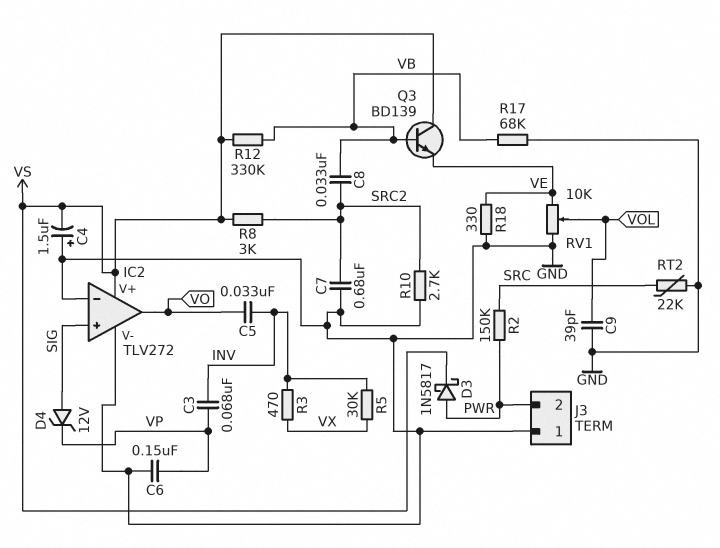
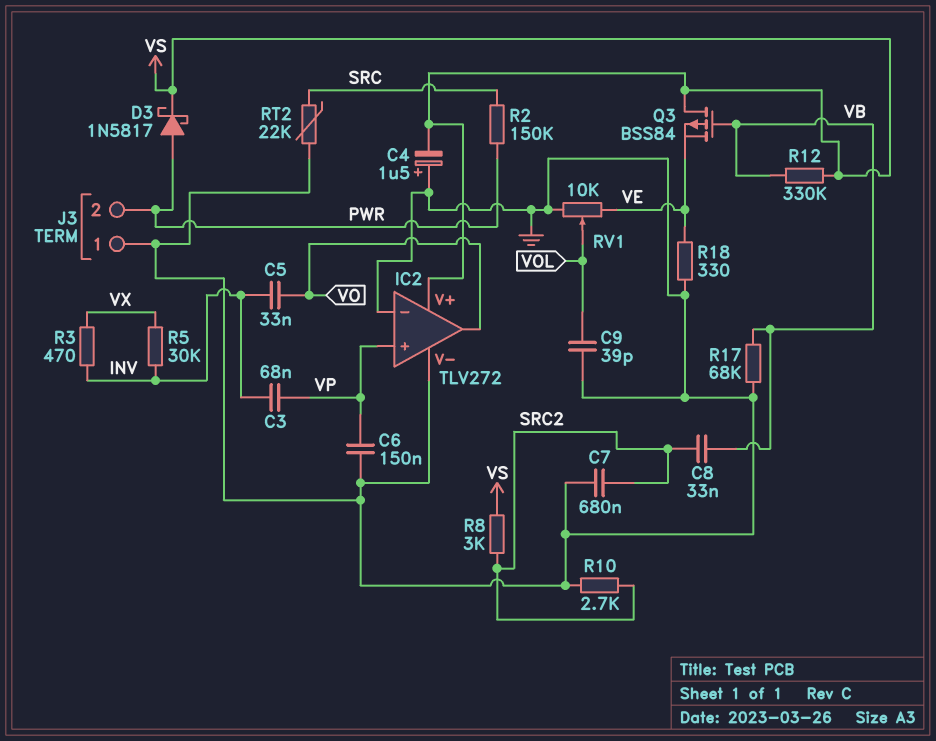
D4: zener 12V (A SIG, K VP) -> none
IC2 pin in+: SIG -> VP
Q3: NPN BD139 (B VB, C VS, E VE) -> PMOS BSS84 (G VB, D VS, S VE)

